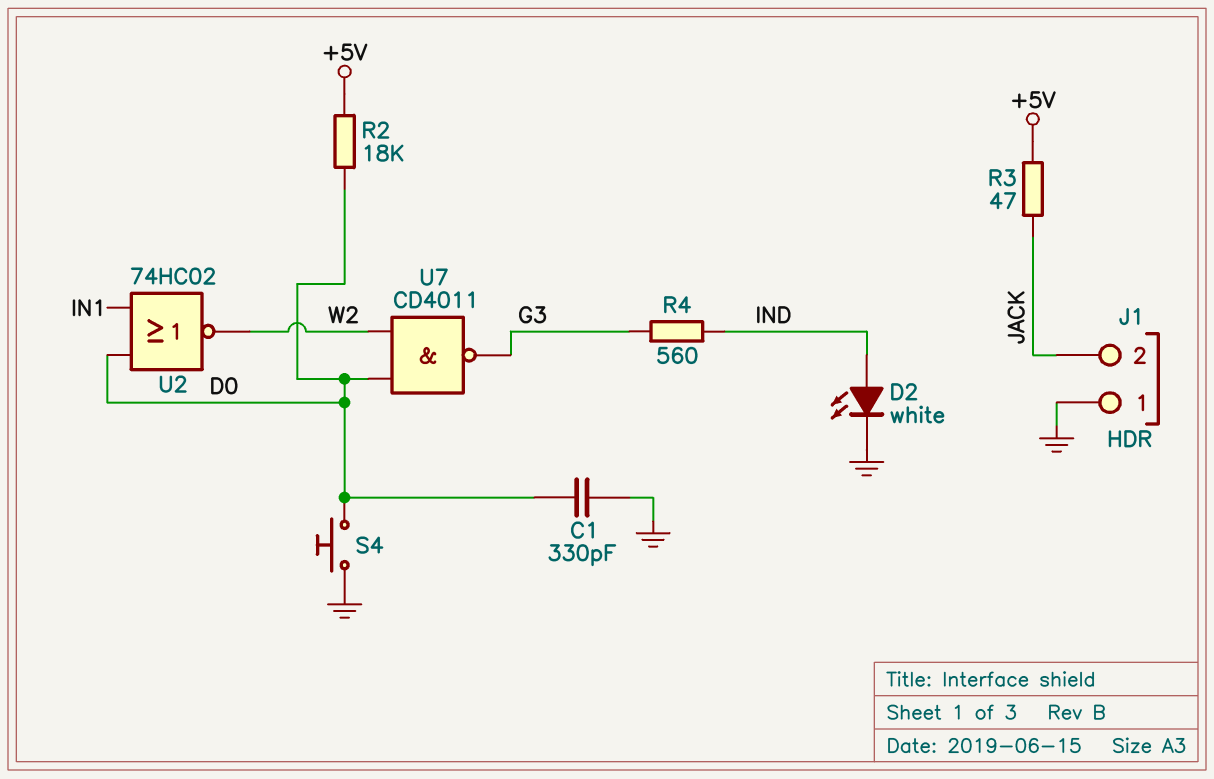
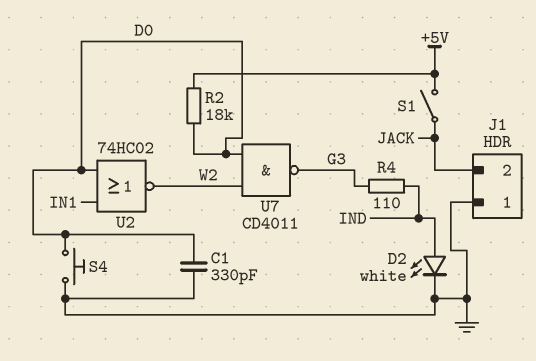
R3: 47 (+5V, JACK) -> none
R4: 560 (G3, IND) -> 110 (G3, IND)
S1: none -> switch (+5V, JACK)

